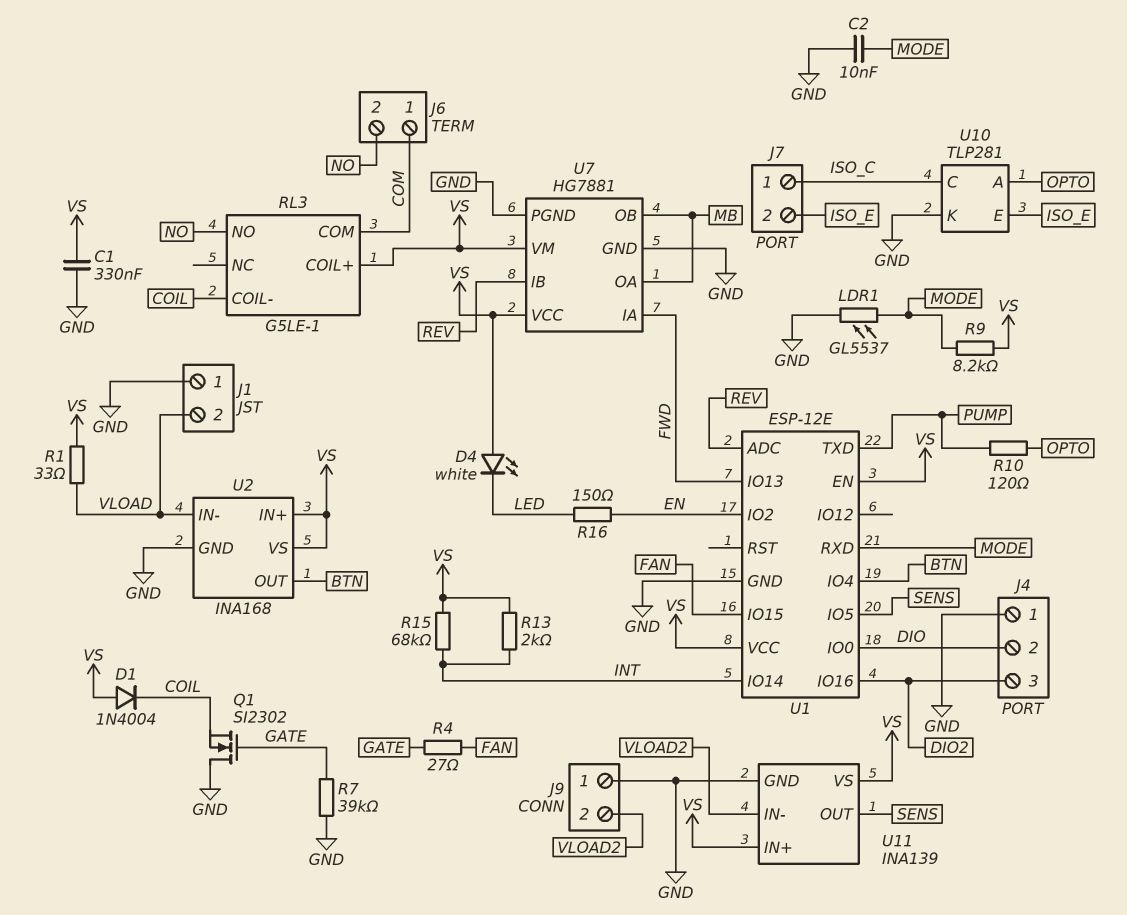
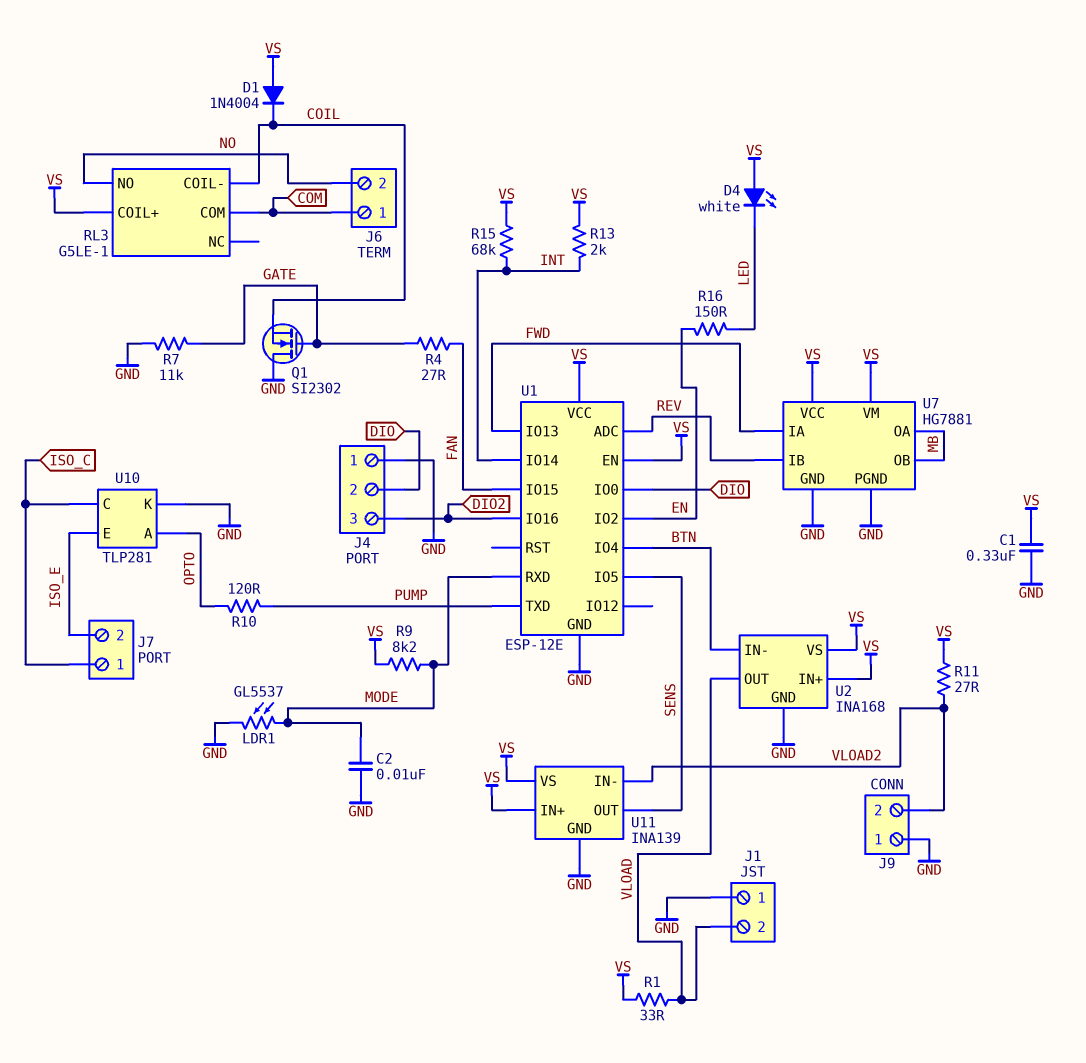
R7: 39k (GATE, GND) -> 11k (GATE, GND)
R11: none -> 27 (VLOAD2, VS)
U2 pin IN-: VLOAD -> BTN
U2 pin OUT: BTN -> VLOAD

